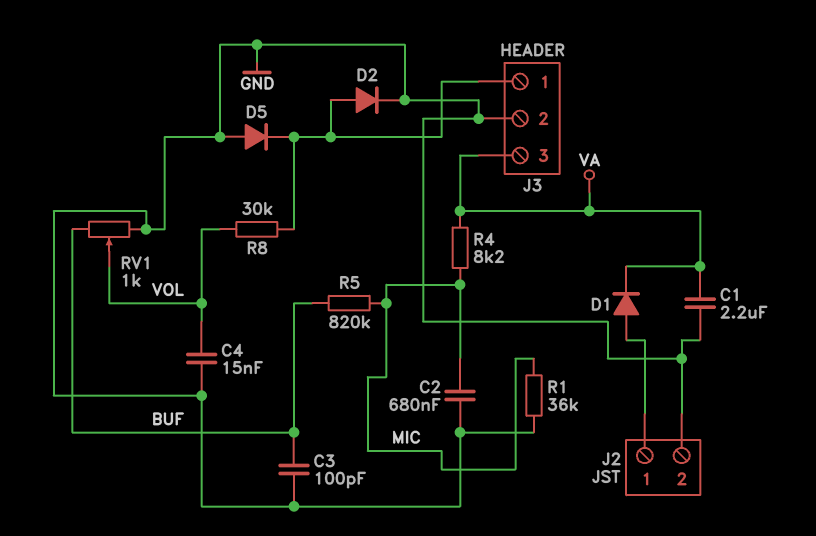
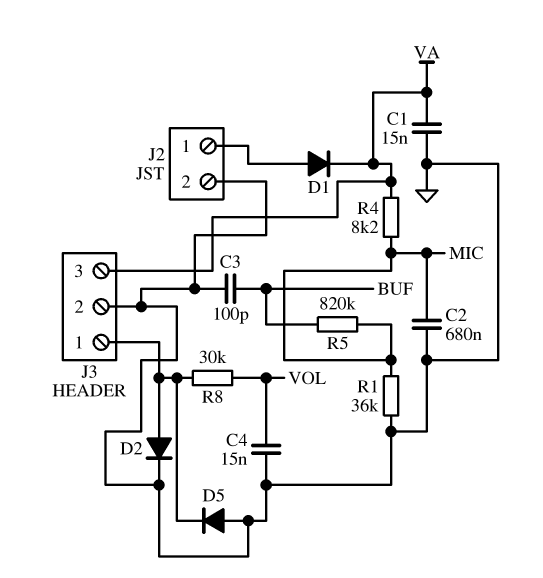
C1: 2.2uF (GND, VA) -> 15nF (GND, VA)
RV1: 1k (BUF, GND, wiper VOL) -> none

